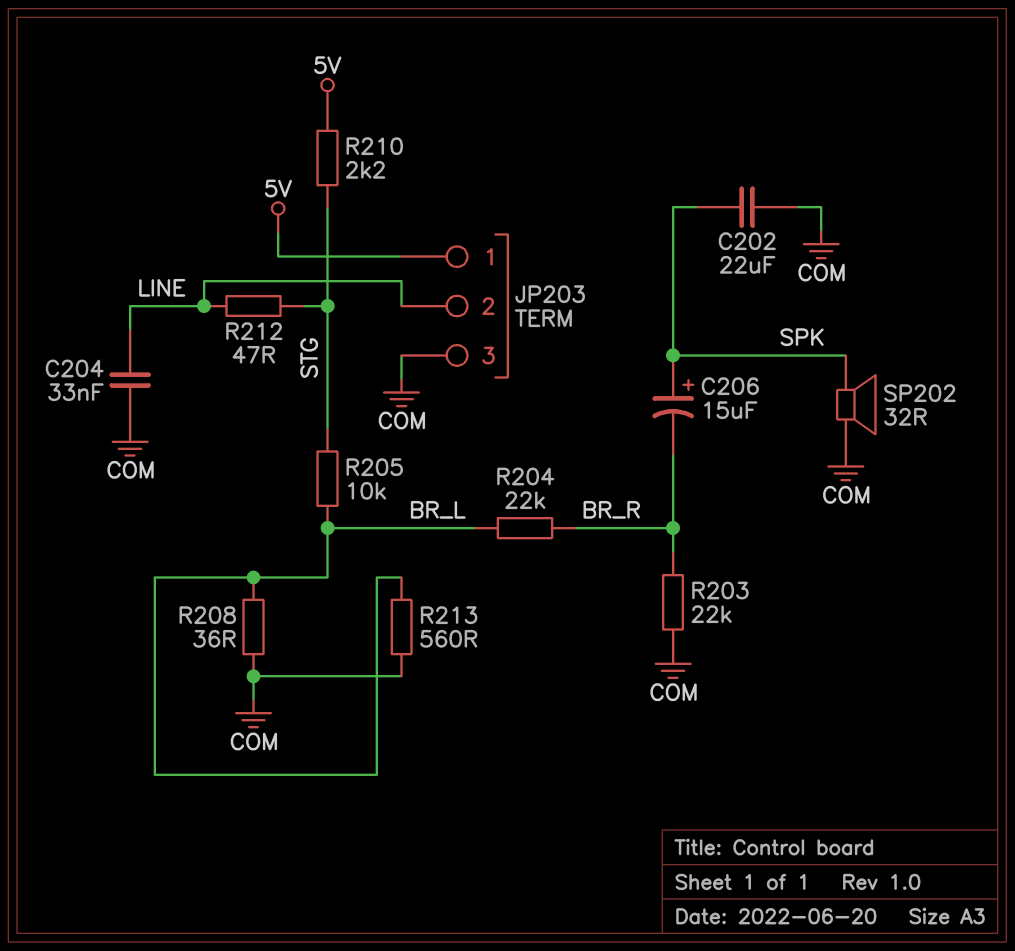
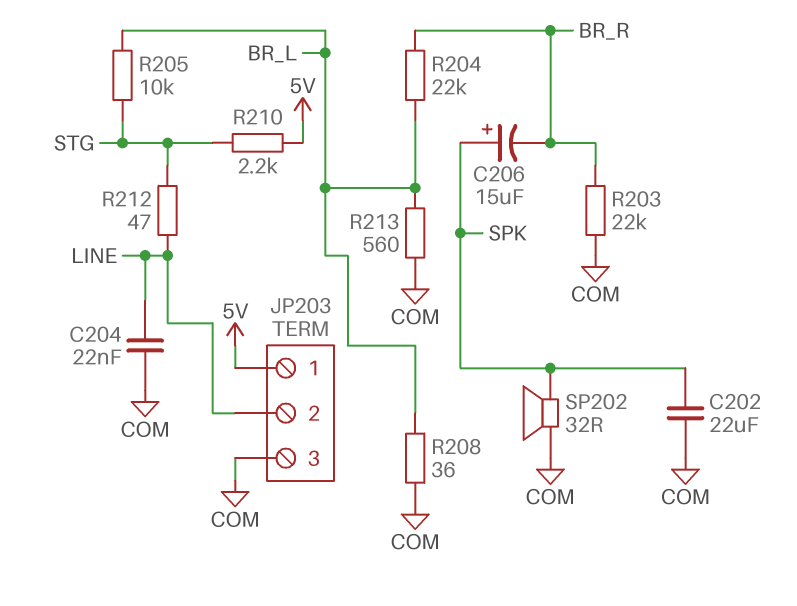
C204: 33nF (COM, LINE) -> 22nF (COM, LINE)

